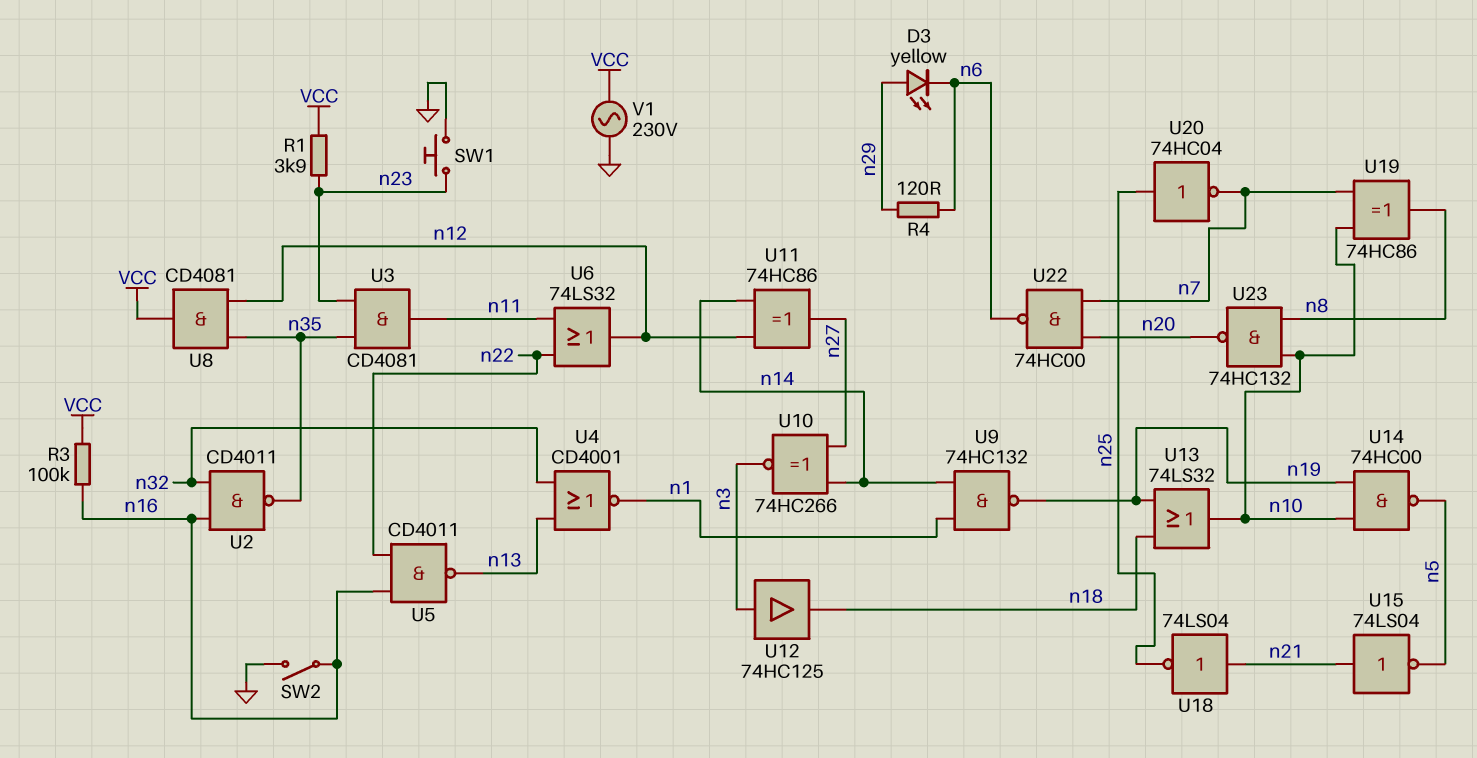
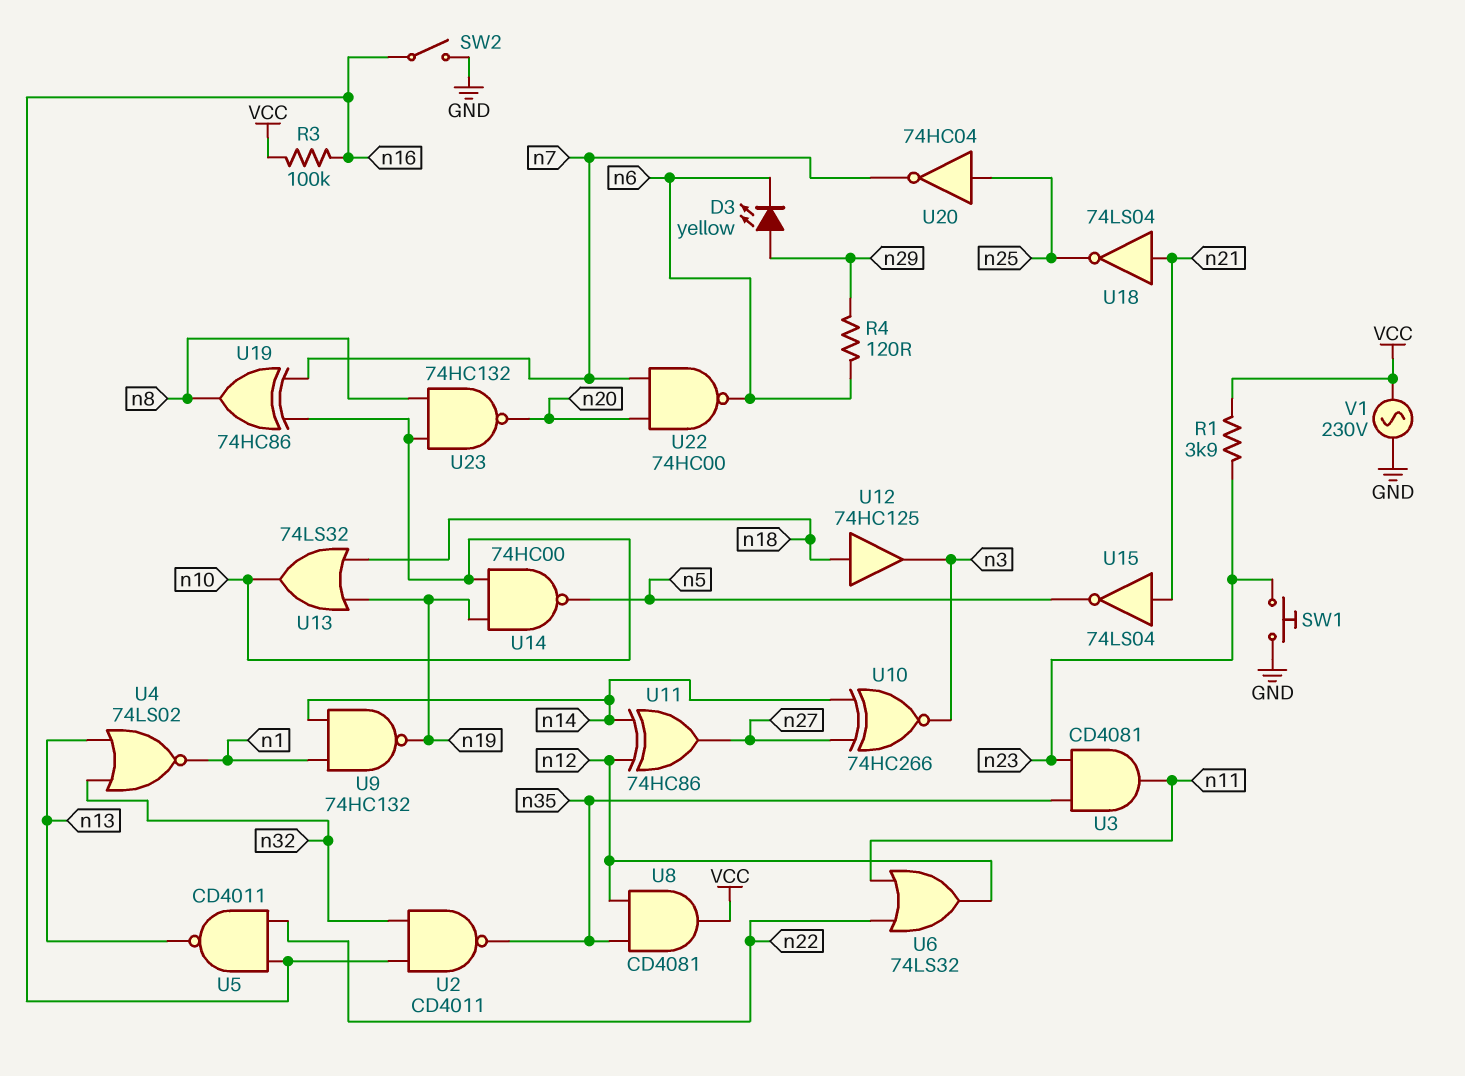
U4: NOR CD4001 (in n13, in n32, out n1) -> NOR 74LS02 (in n13, in n32, out n1)
U12: buffer 74HC125 (in n3, out n18) -> buffer 74HC125 (in n18, out n3)

